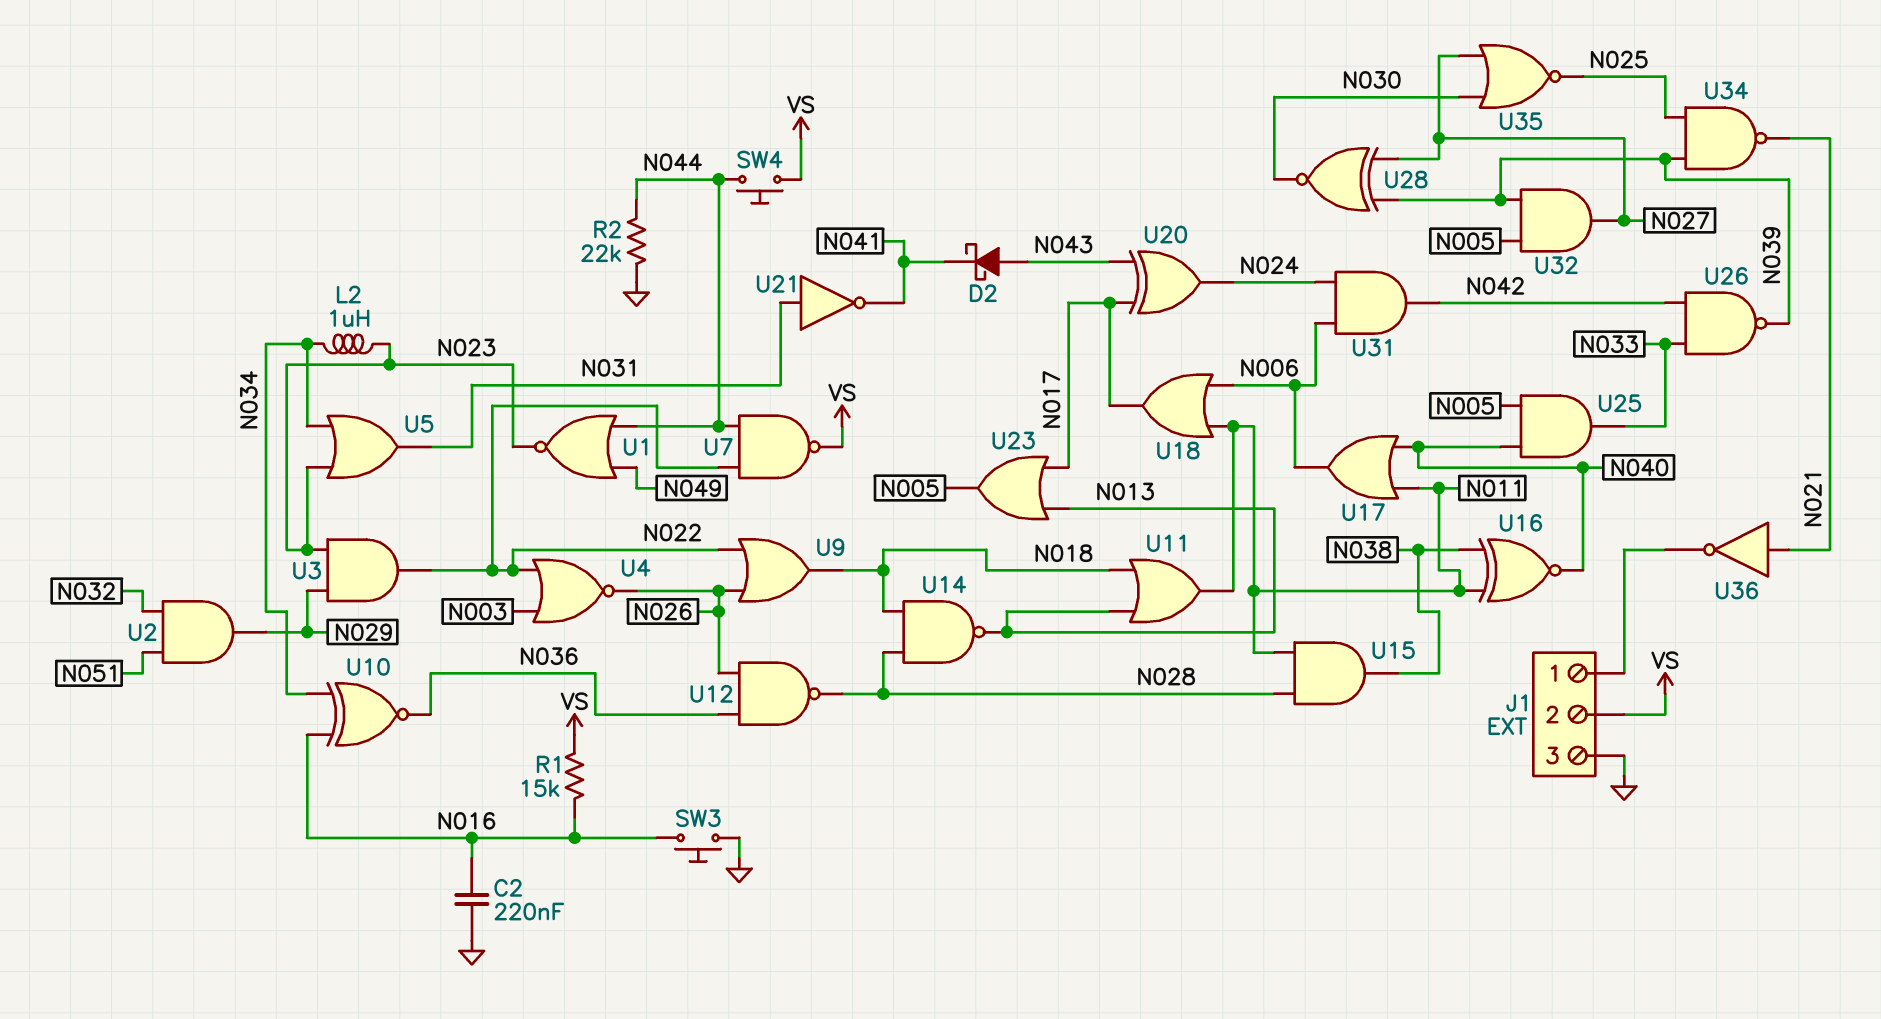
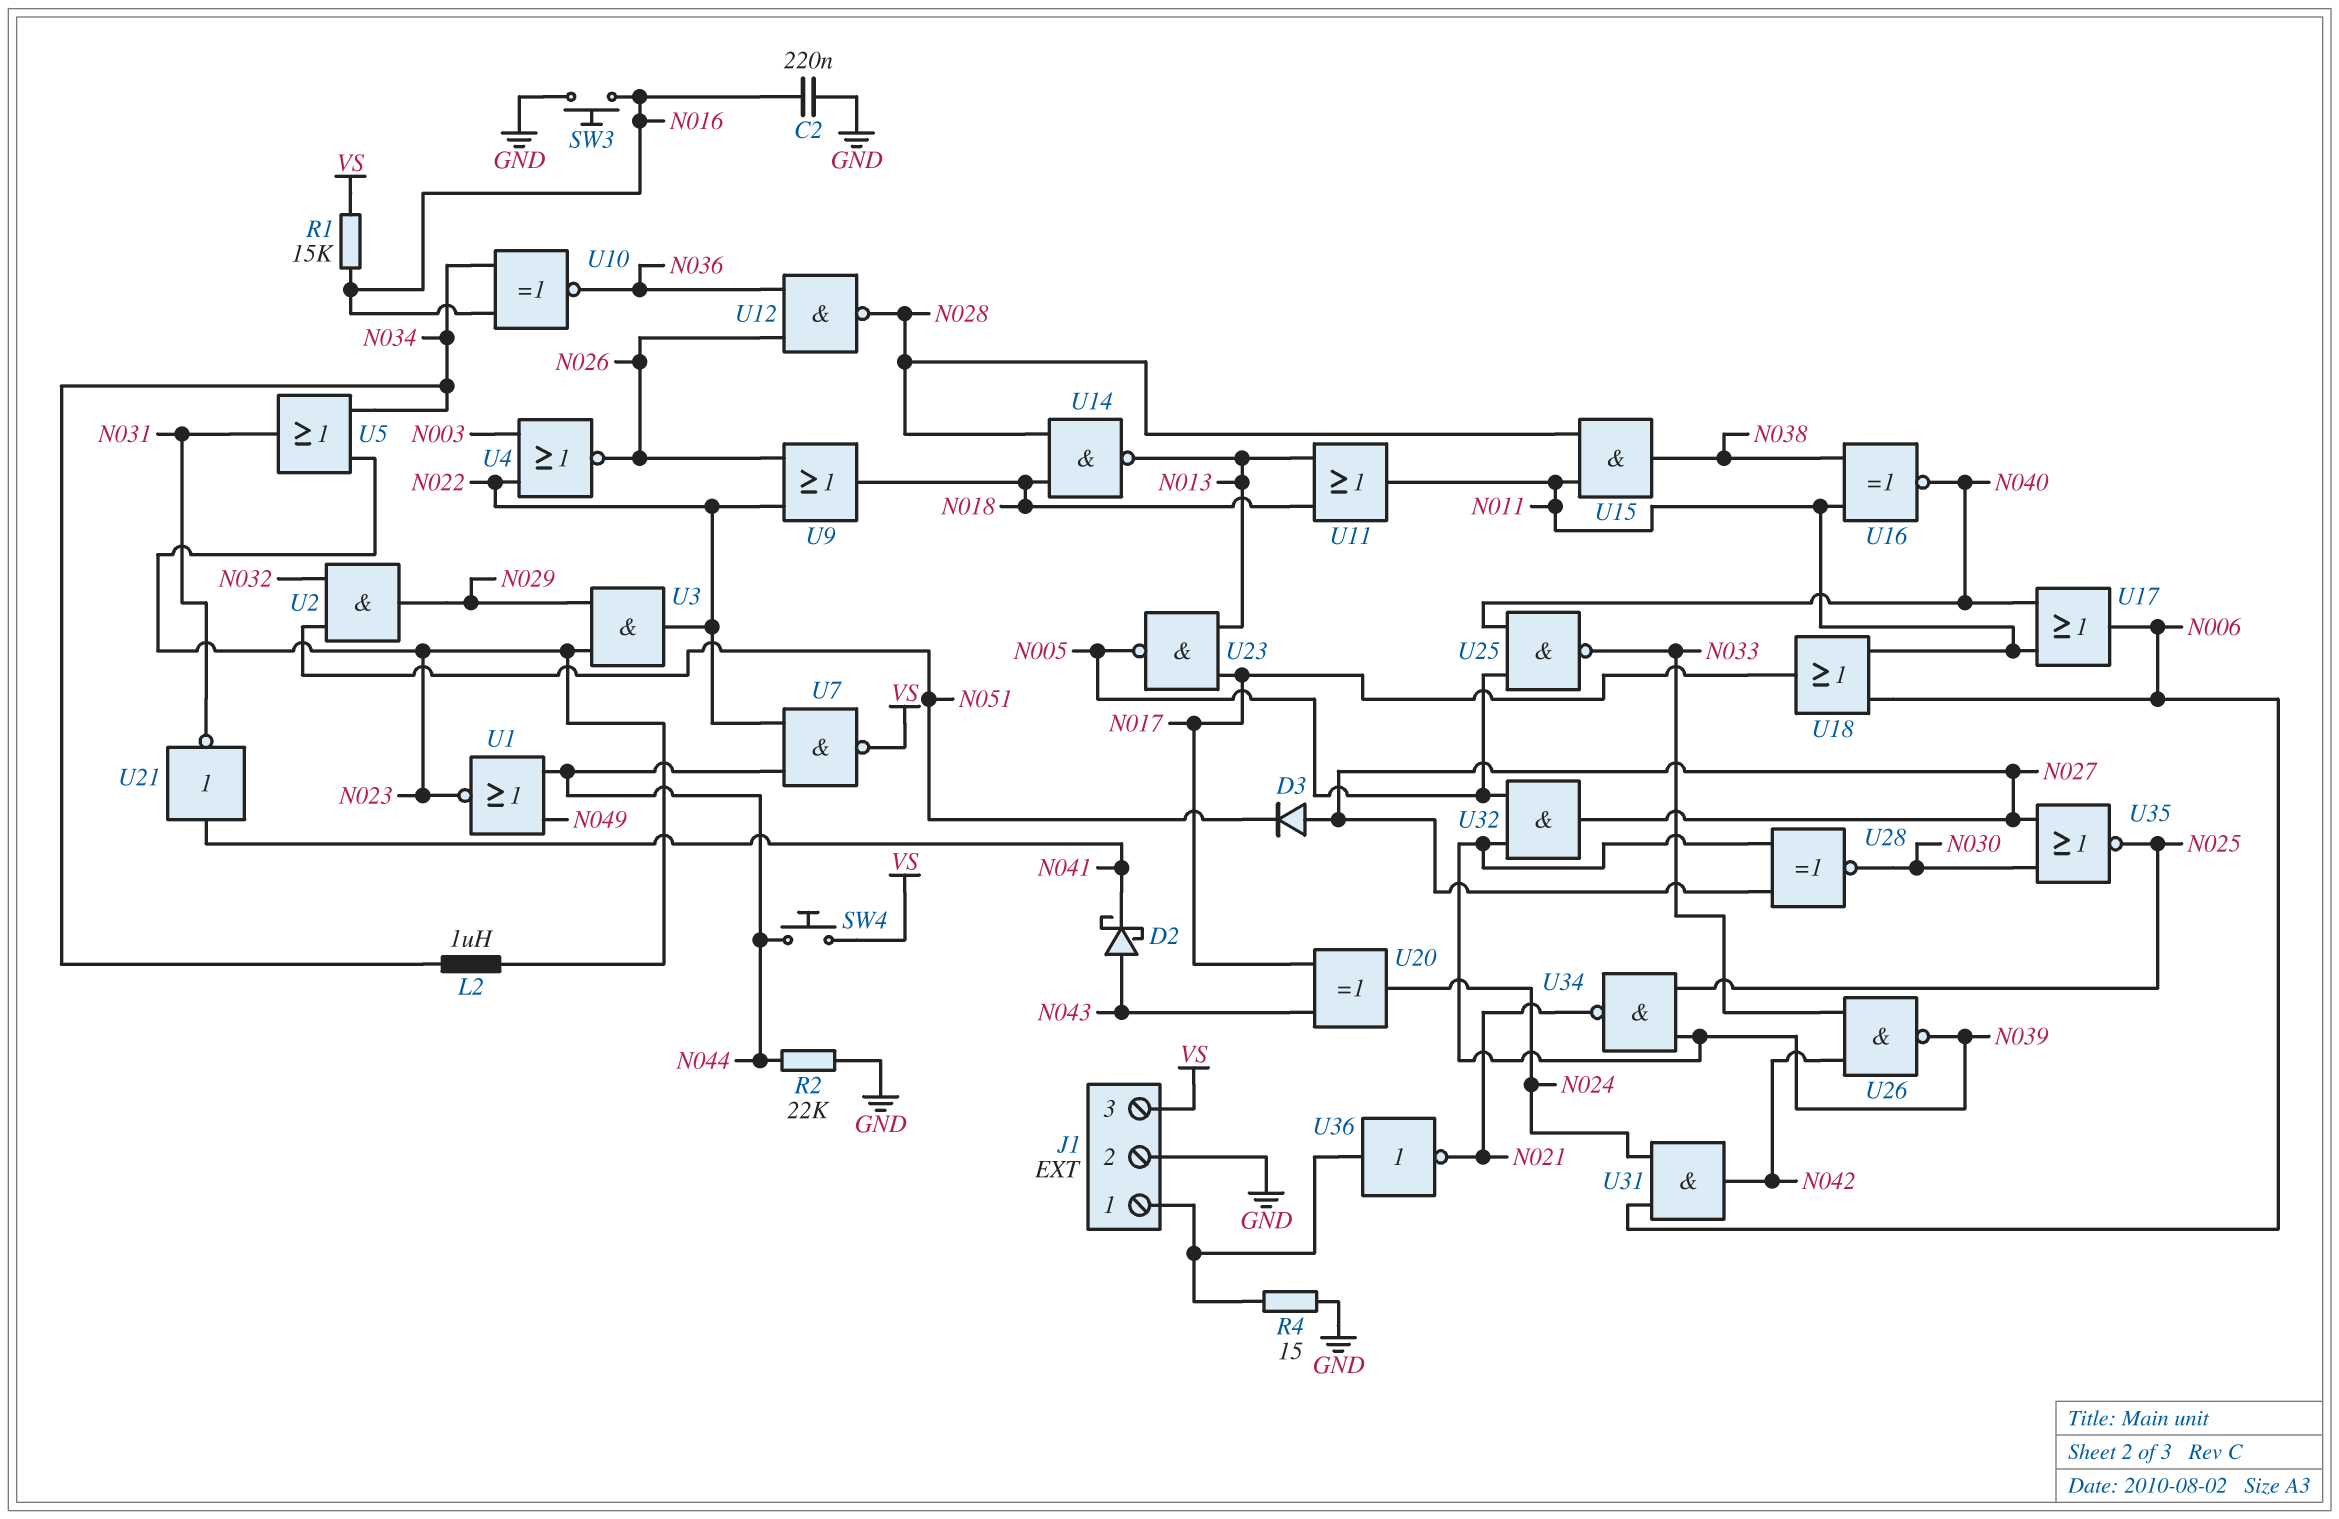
D3: none -> diode (A N027, K N051)
J1 pin 2: VS -> GND
J1 pin 3: GND -> VS
R4: none -> 15 (GND, J1/1)
U21: NOT (in N031, out N041) -> NOT (in N041, out N031)
U23: OR (in N013, in N017, out N005) -> NAND (in N013, in N017, out N005)
U25: AND (in N005, in N040, out N033) -> NAND (in N005, in N040, out N033)
U36: NOT (in N021, out J1/1) -> NOT (in J1/1, out N021)

